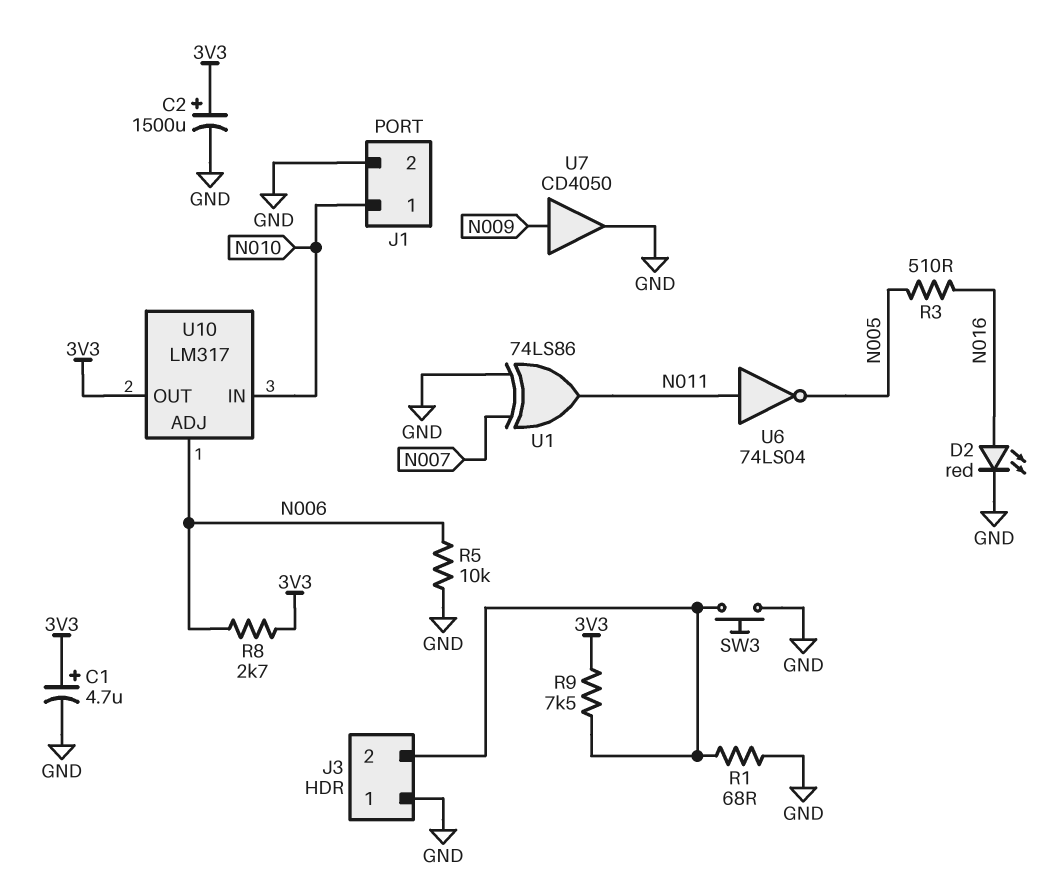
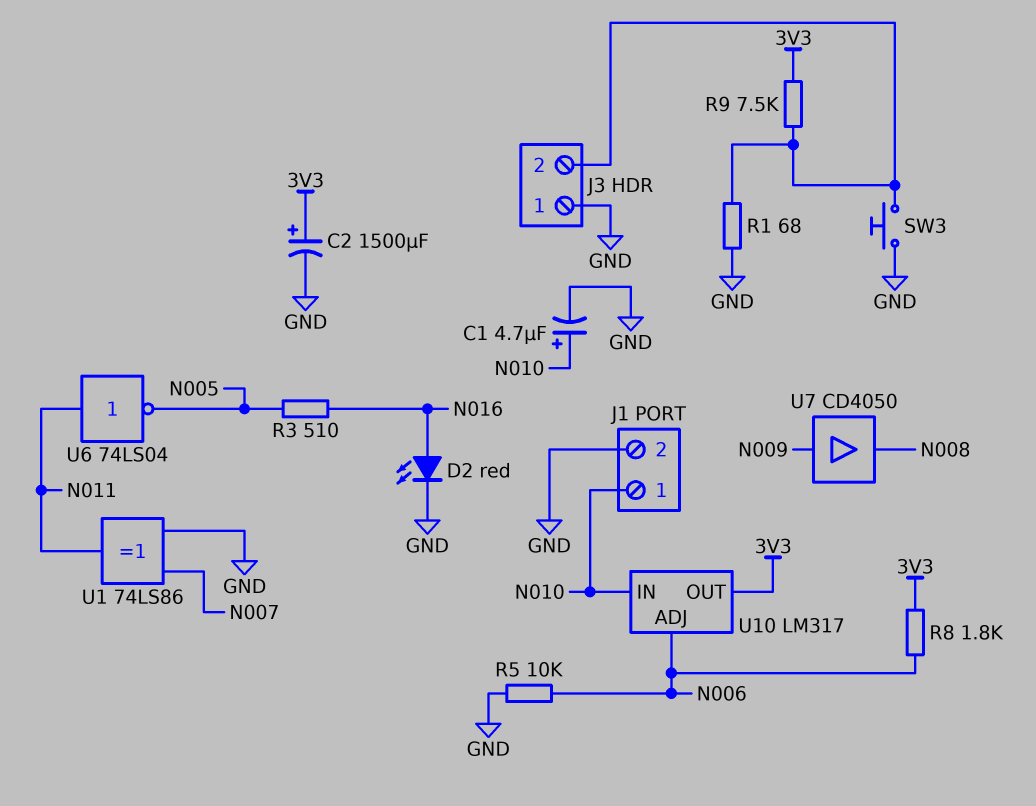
C1: 4.7uF (plus 3V3, minus GND) -> 4.7uF (plus N010, minus GND)
R8: 2.7k (3V3, N006) -> 1.8k (3V3, N006)
U7: buffer CD4050 (in N009, out GND) -> buffer CD4050 (in N009, out N008)

